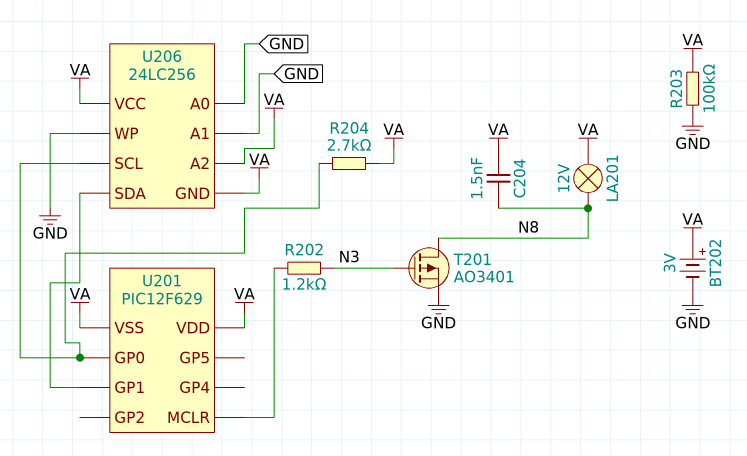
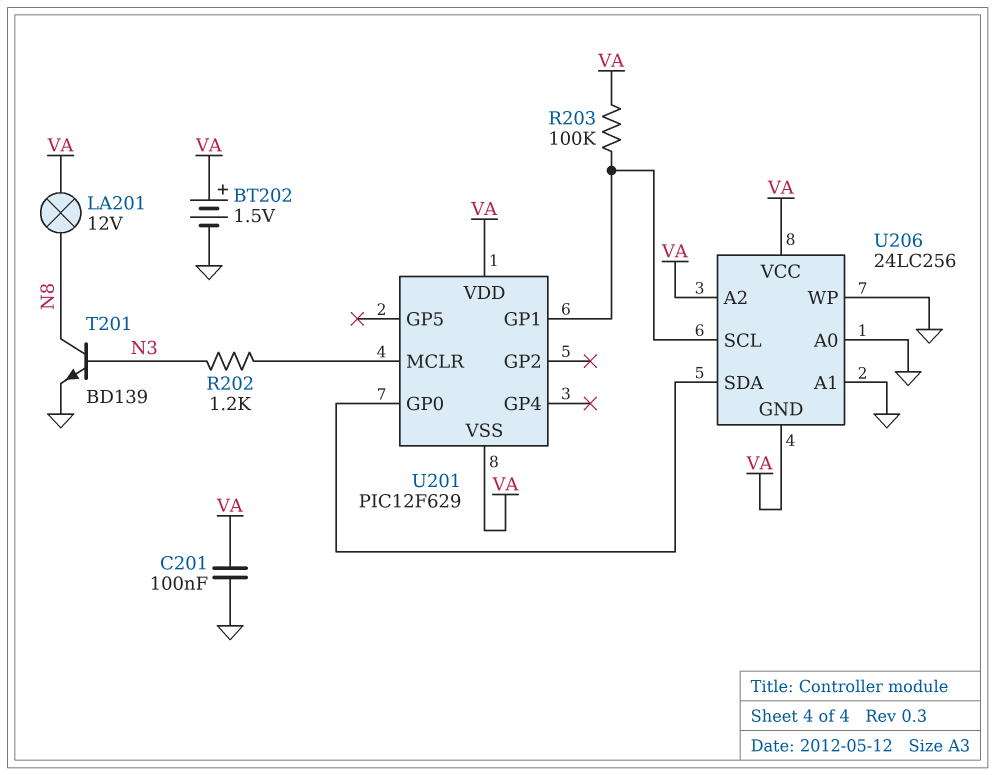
BT202: 3V (plus VA, minus GND) -> 1.5V (plus VA, minus GND)
C201: none -> 100nF (GND, VA)
C204: 1.5nF (N8, VA) -> none
R203: 100k (GND, VA) -> 100k (U201/GP1, VA)
R204: 2.7k (U201/GP0, VA) -> none
T201: PMOS AO3401 (G N3, D N8, S GND) -> NPN BD139 (B N3, C N8, E GND)
U206 pin SCL: U201/GP0 -> U201/GP1
U206 pin SDA: U201/GP1 -> U201/GP0

